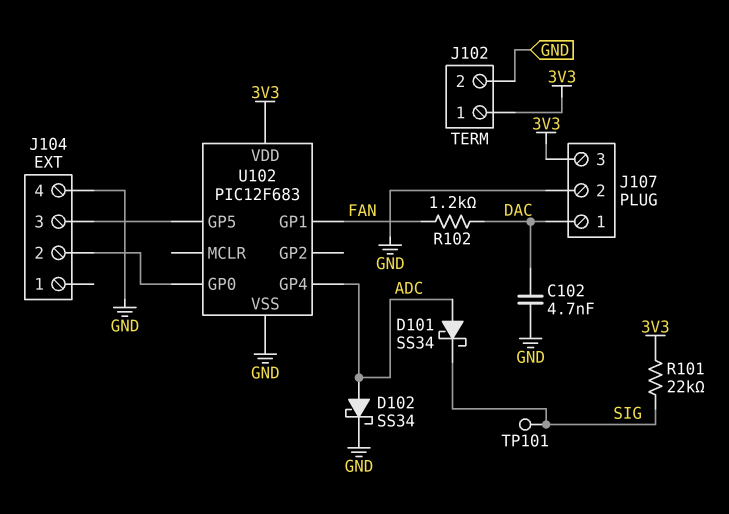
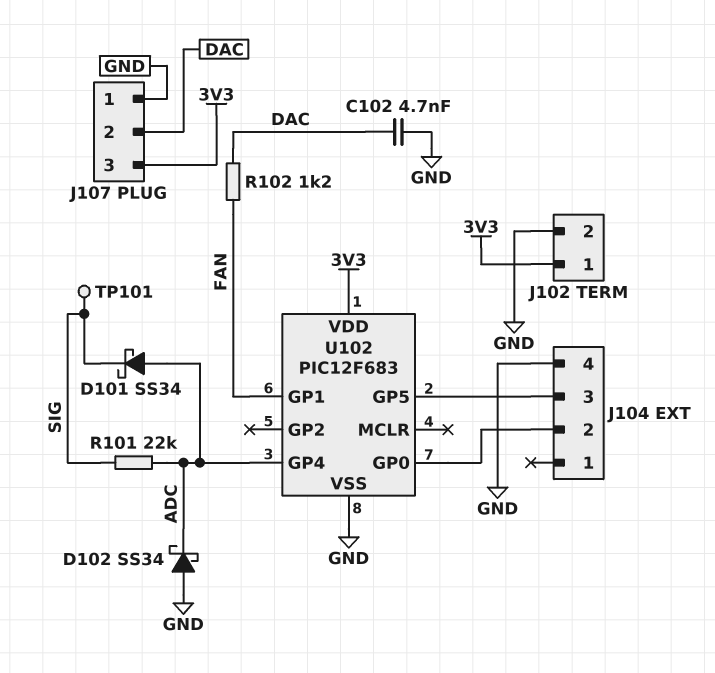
D102: schottky SS34 (A ADC, K GND) -> schottky SS34 (A GND, K ADC)
J107 pin 1: DAC -> GND
J107 pin 2: GND -> DAC
R101: 22k (3V3, SIG) -> 22k (ADC, SIG)

